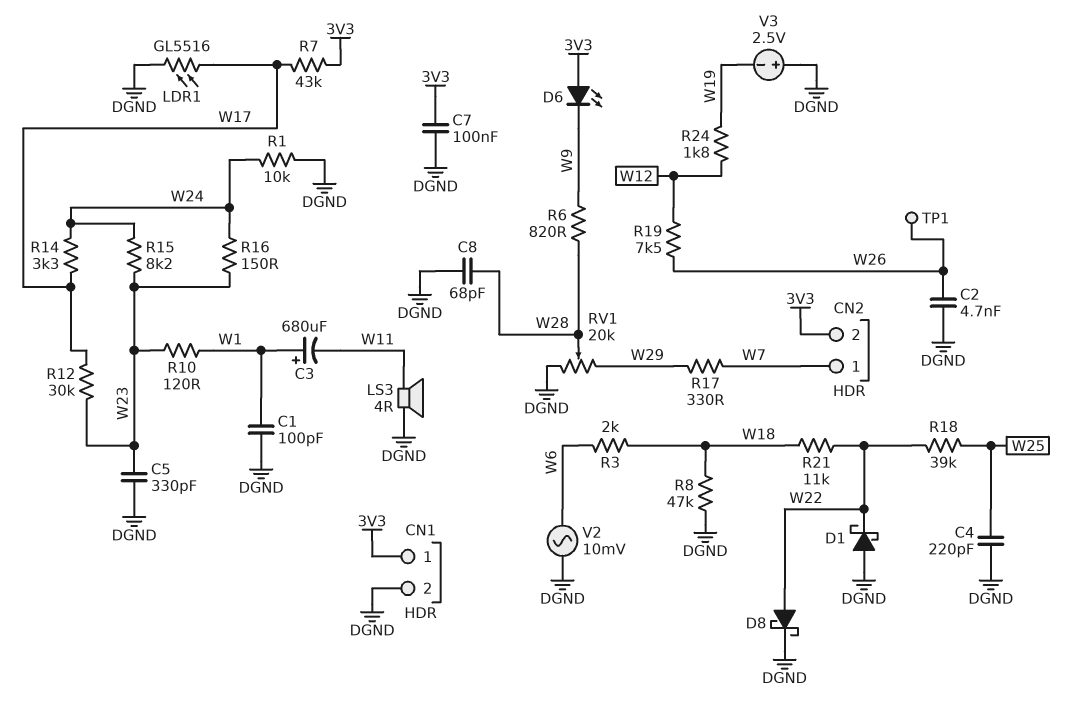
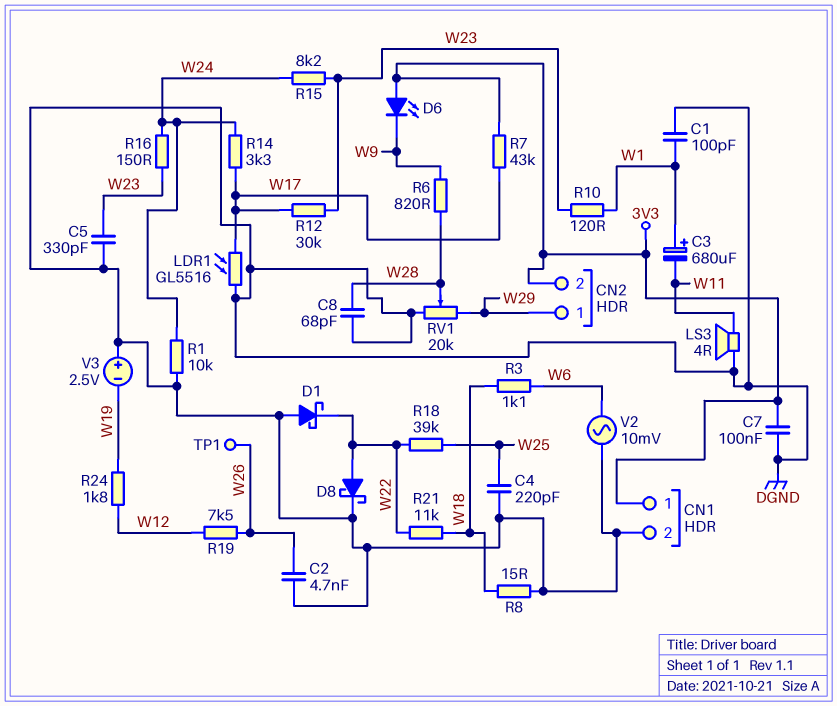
CN2 pin 1: W7 -> W29
R3: 2k (W6, W18) -> 1.1k (W6, W18)
R8: 47k (DGND, W18) -> 15 (DGND, W18)
R17: 330 (W7, W29) -> none

